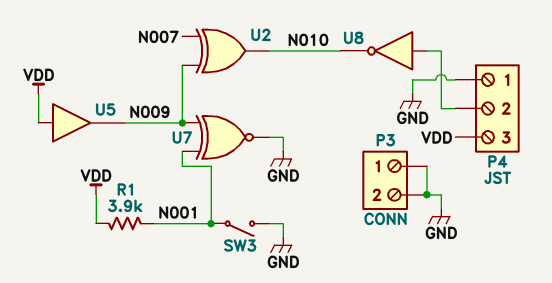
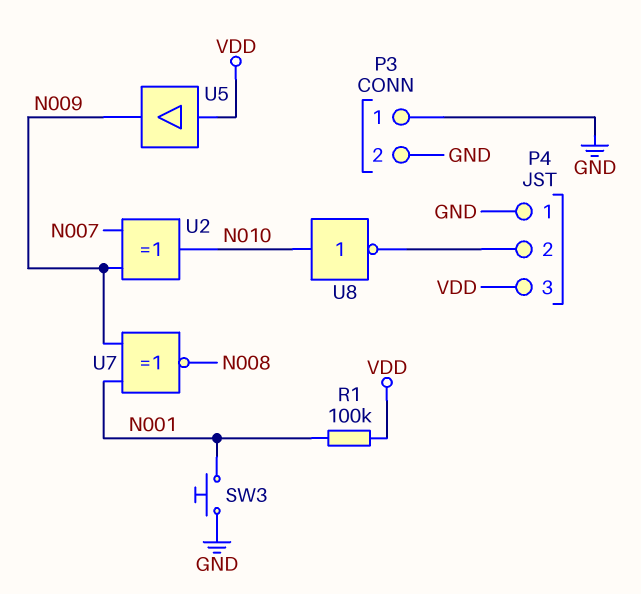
R1: 3.9k (N001, VDD) -> 100k (N001, VDD)
SW3: switch (GND, N001) -> button (GND, N001)
U7: XNOR (in N001, in N009, out GND) -> XNOR (in N001, in N009, out N008)
U8: NOT (in P4/2, out N010) -> NOT (in N010, out P4/2)

